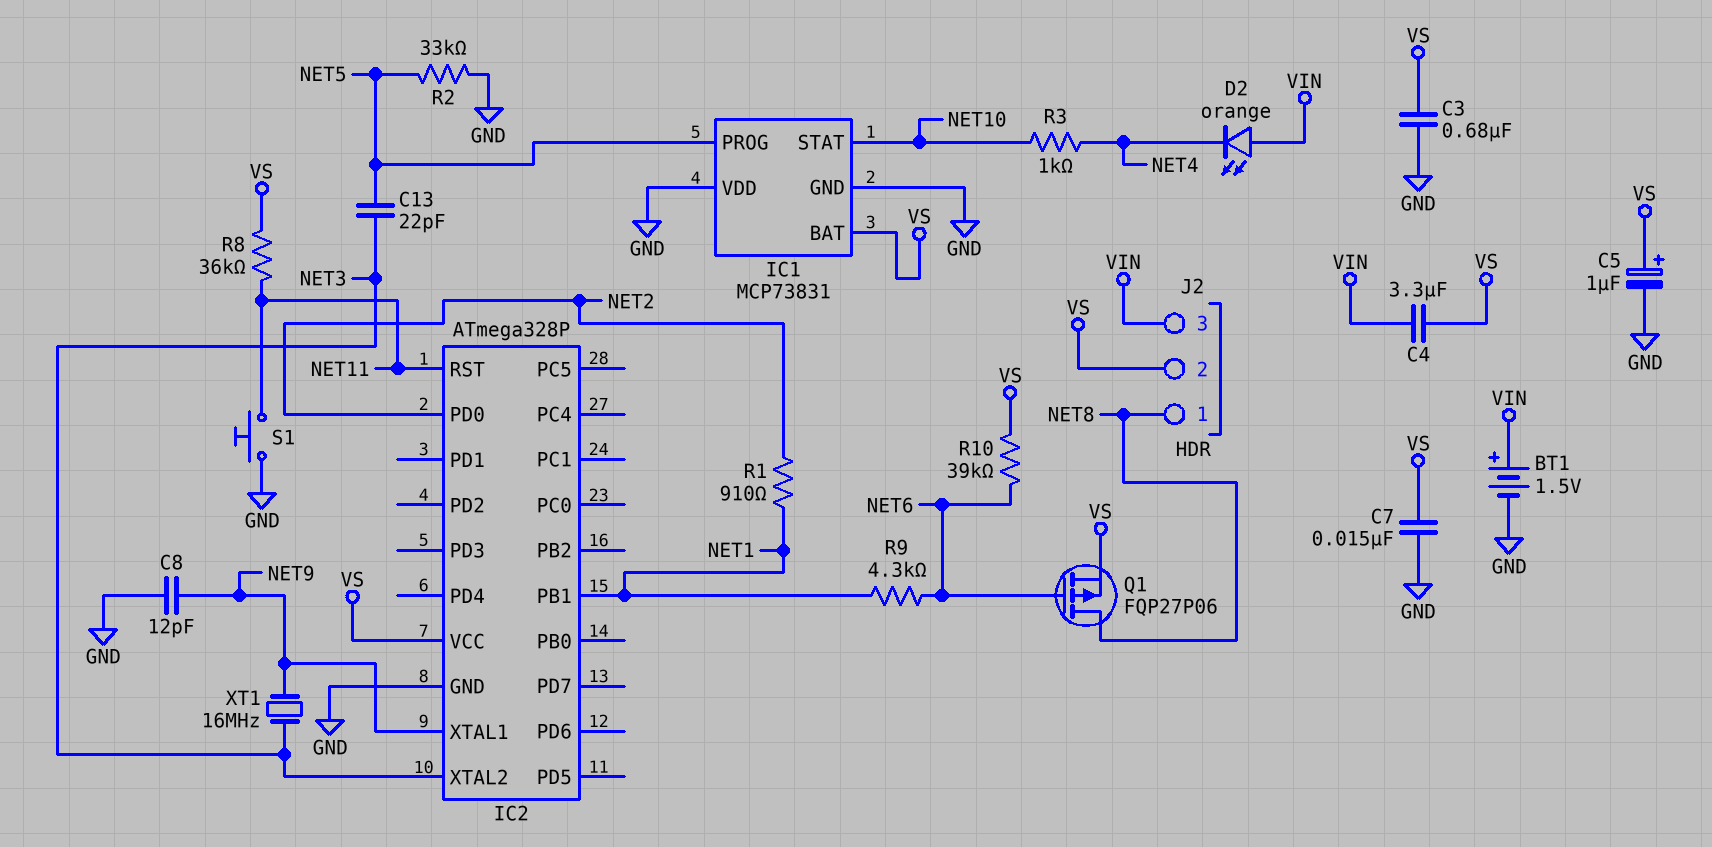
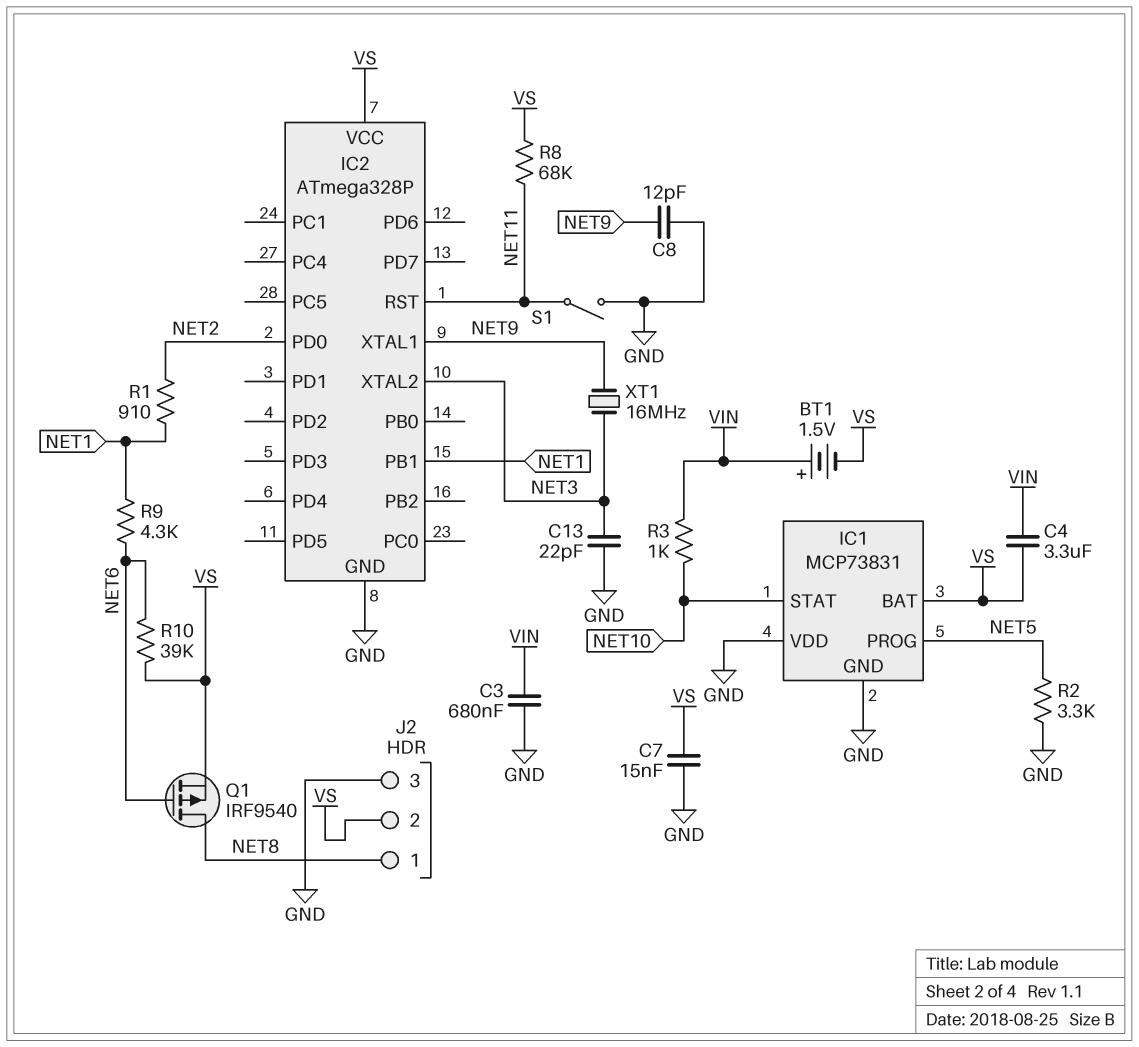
BT1: 1.5V (plus VIN, minus GND) -> 1.5V (plus VIN, minus VS)
C3: 680nF (GND, VS) -> 680nF (GND, VIN)
C5: 1uF (plus VS, minus GND) -> none
C13: 22pF (NET3, NET5) -> 22pF (GND, NET3)
D2: LED orange (A VIN, K NET4) -> none
J2 pin 3: VIN -> GND
Q1: PMOS FQP27P06 (G NET6, D NET8, S VS) -> PMOS IRF9540 (G NET6, D NET8, S VS)
R2: 33k (GND, NET5) -> 3.3k (GND, NET5)
R3: 1k (NET4, NET10) -> 1k (NET10, VIN)
R8: 36k (NET11, VS) -> 68k (NET11, VS)
S1: button (GND, NET11) -> switch (GND, NET11)

